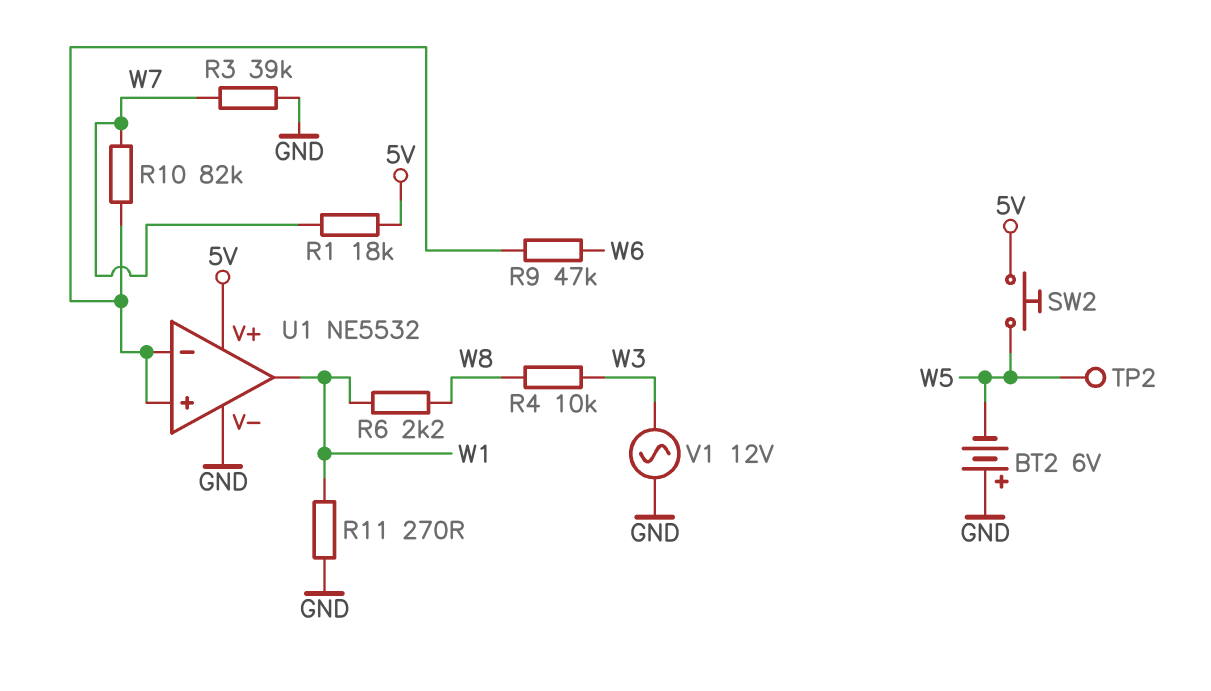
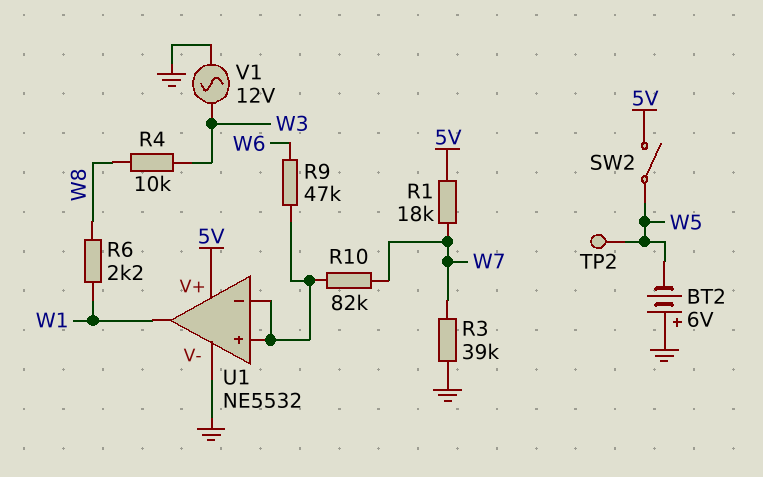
R11: 270 (GND, W1) -> none
SW2: button (5V, W5) -> switch (5V, W5)

